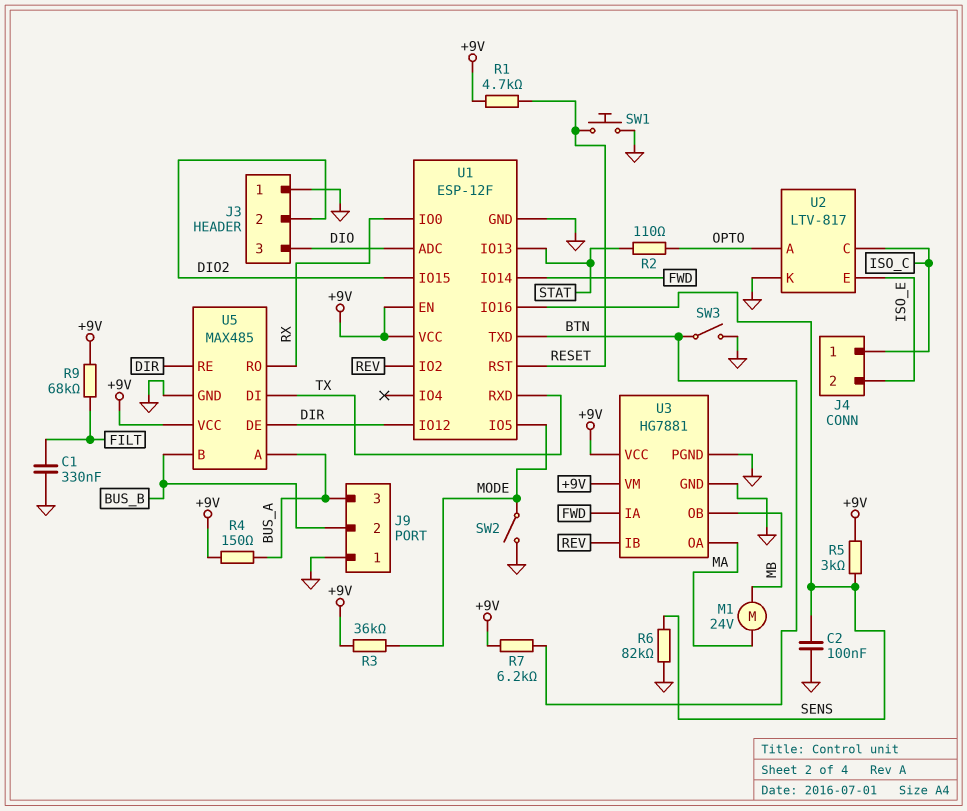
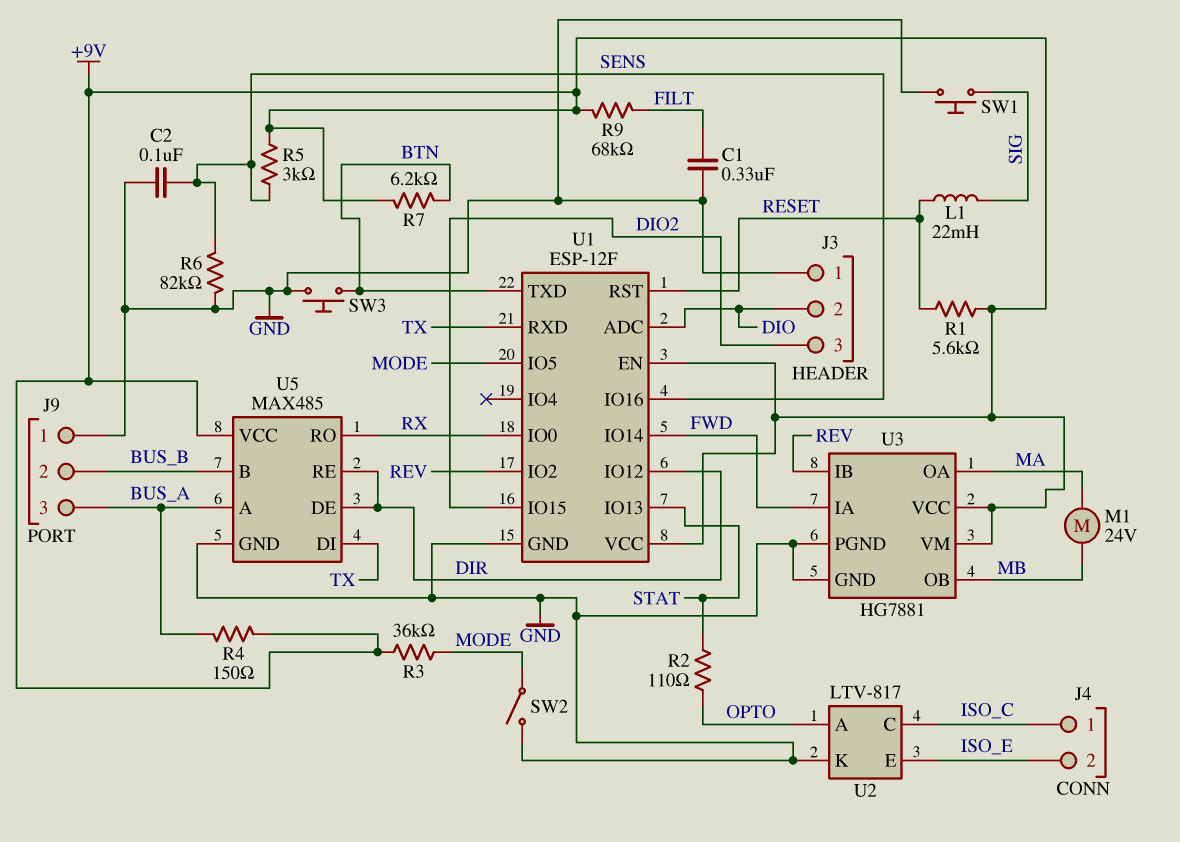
J3 pin 2: DIO2 -> DIO
J3 pin 3: DIO -> DIO2
L1: none -> 22mH (RESET, SIG)
R1: 4.7k (+9V, RESET) -> 5.6k (+9V, RESET)
SW1: button (GND, RESET) -> button (GND, SIG)
SW3: switch (BTN, GND) -> button (BTN, GND)

